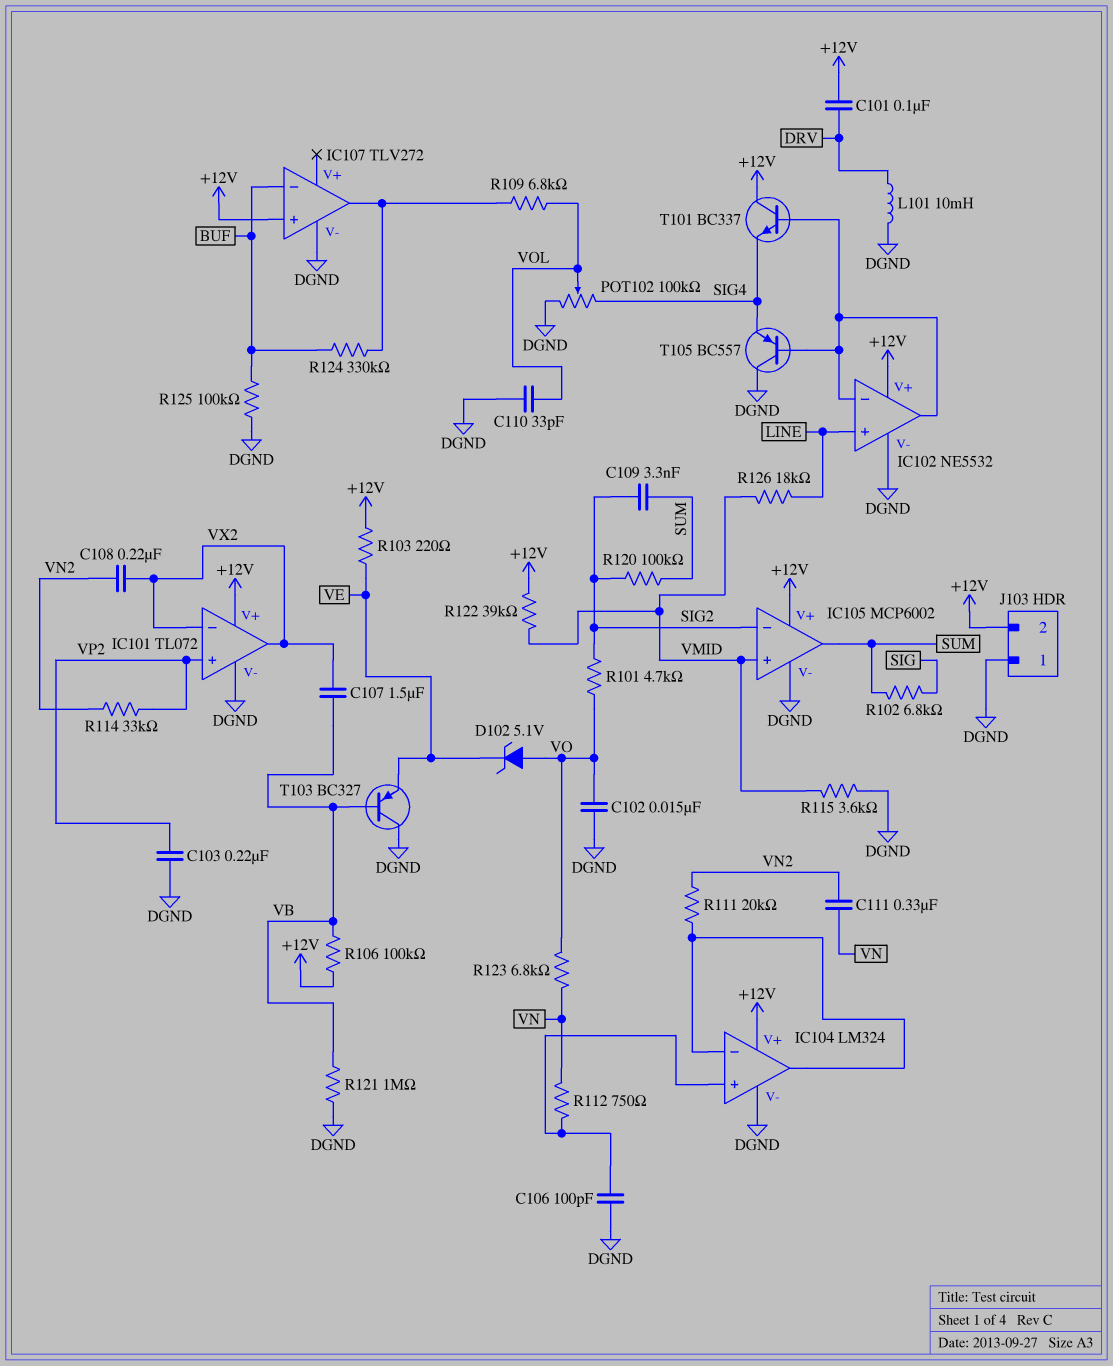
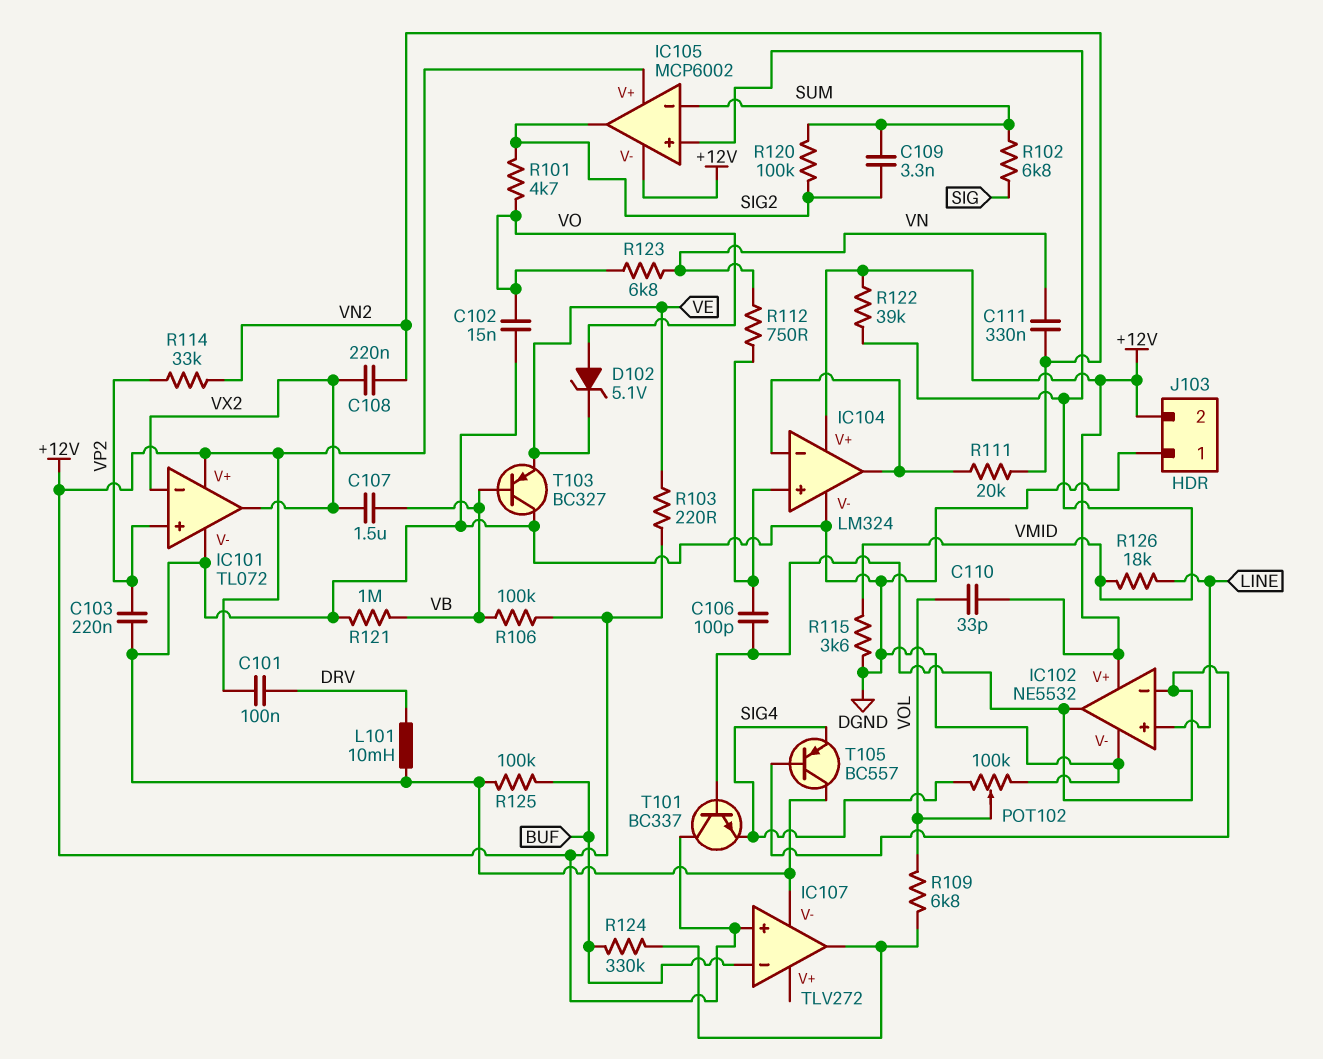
C106: 100pF (DGND, IC104/in+) -> 100pF (IC102/in-, IC104/in+)
C110: 33pF (DGND, VOL) -> 33pF (+12V, VOL)
IC105 pin V-: DGND -> +12V
IC105 pin in-: SIG2 -> SUM
IC105 pin out: SUM -> SIG2

